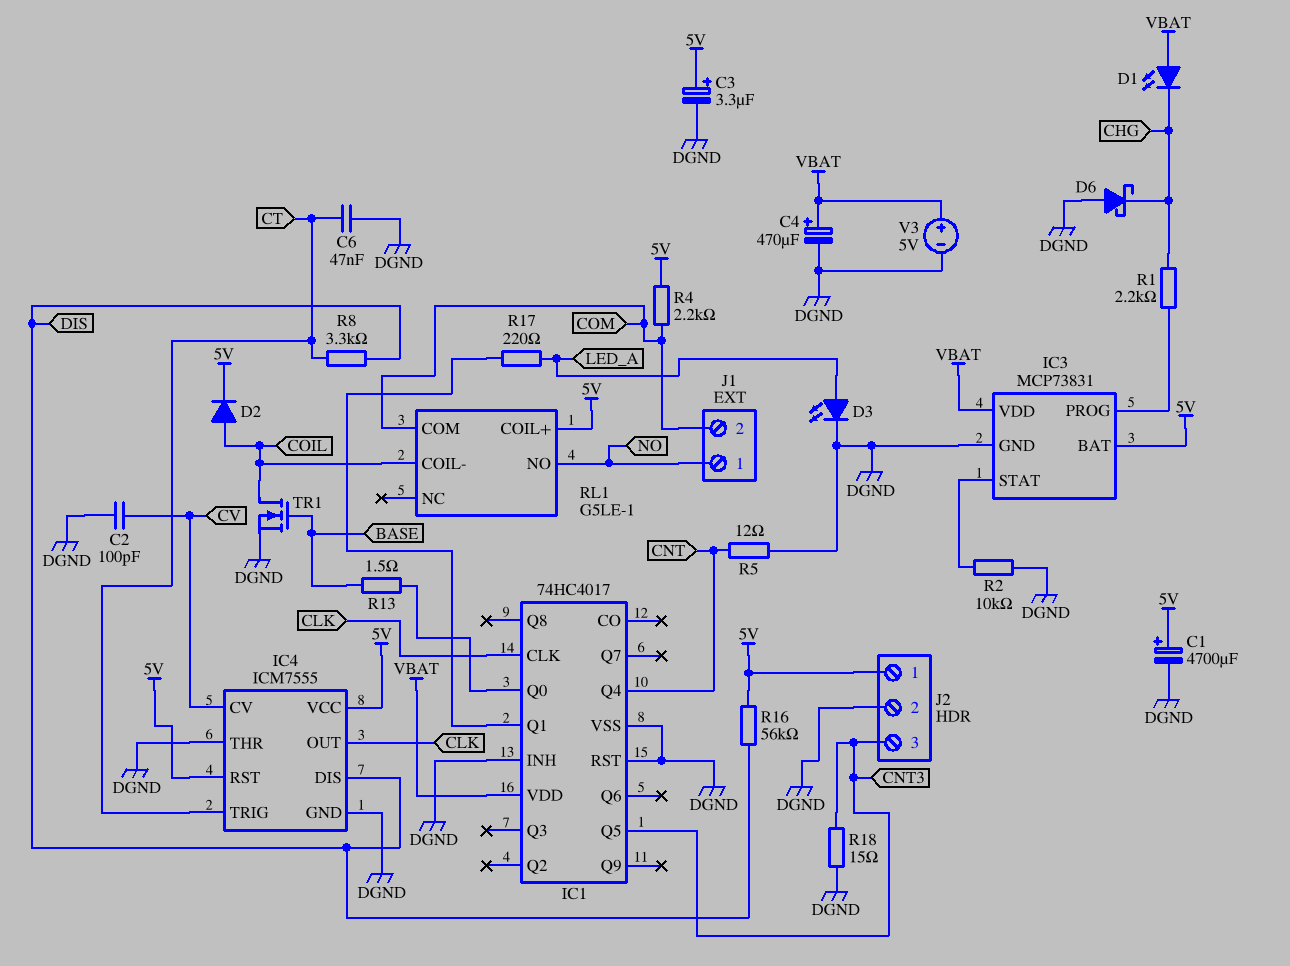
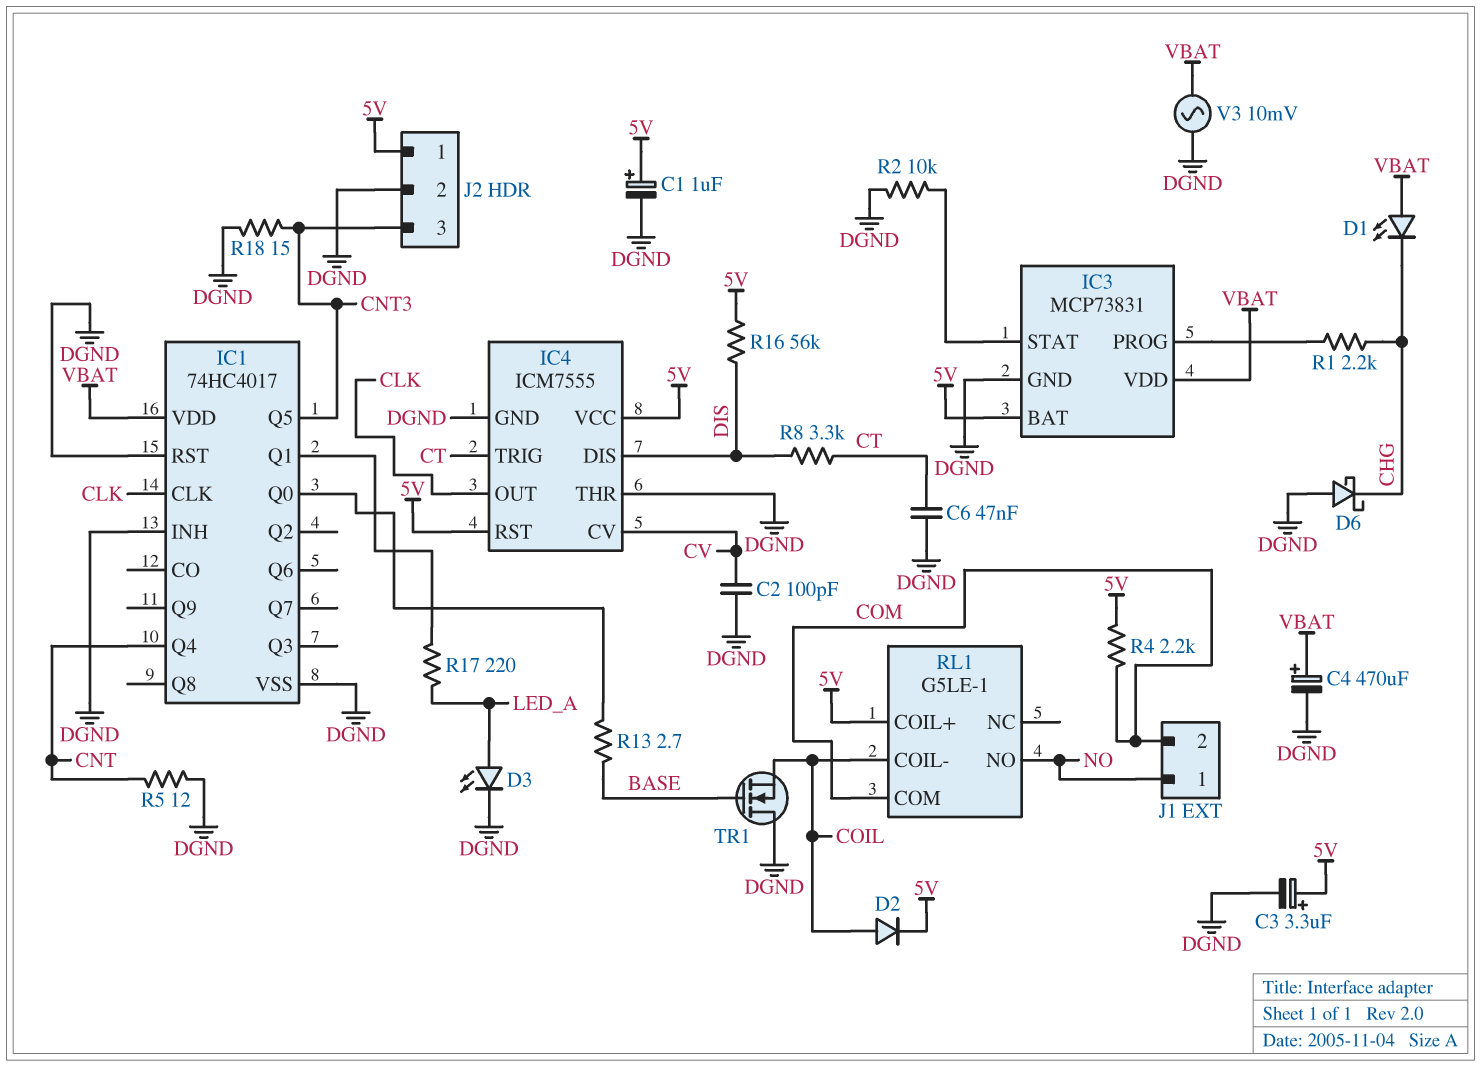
C1: 4700uF (plus 5V, minus DGND) -> 1uF (plus 5V, minus DGND)
R13: 1.5 (BASE, IC1/Q0) -> 2.7 (BASE, IC1/Q0)
TR1: NMOS (G BASE, D COIL, S DGND) -> NMOS (G BASE, D DGND, S COIL)
V3: 5V (plus VBAT, minus DGND) -> AC 10mV (DGND, VBAT)

